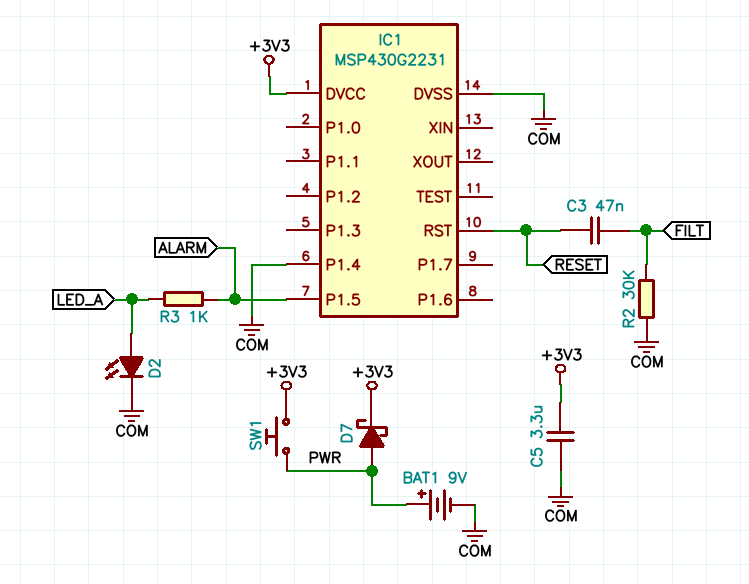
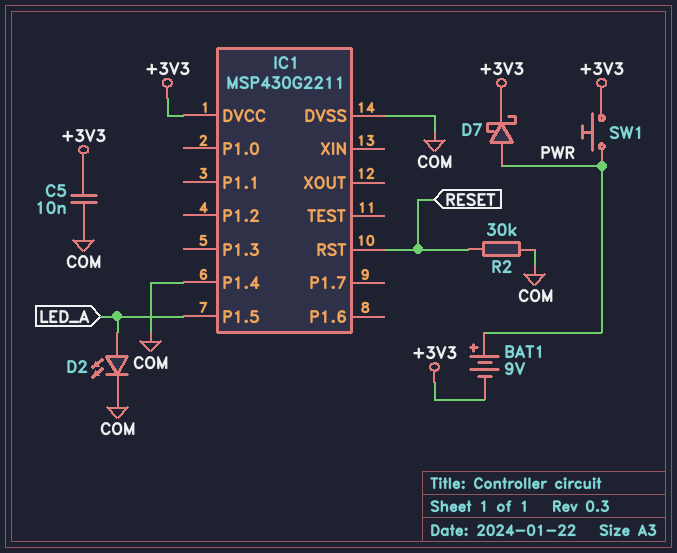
BAT1: 9V (plus PWR, minus COM) -> 9V (plus PWR, minus +3V3)
C3: 47nF (FILT, RESET) -> none
C5: 3.3uF (+3V3, COM) -> 10nF (+3V3, COM)
IC1: MSP430G2231 -> MSP430G2211
IC1 pin P1.5: ALARM -> LED_A
R2: 30k (COM, FILT) -> 30k (COM, RESET)
R3: 1k (ALARM, LED_A) -> none

